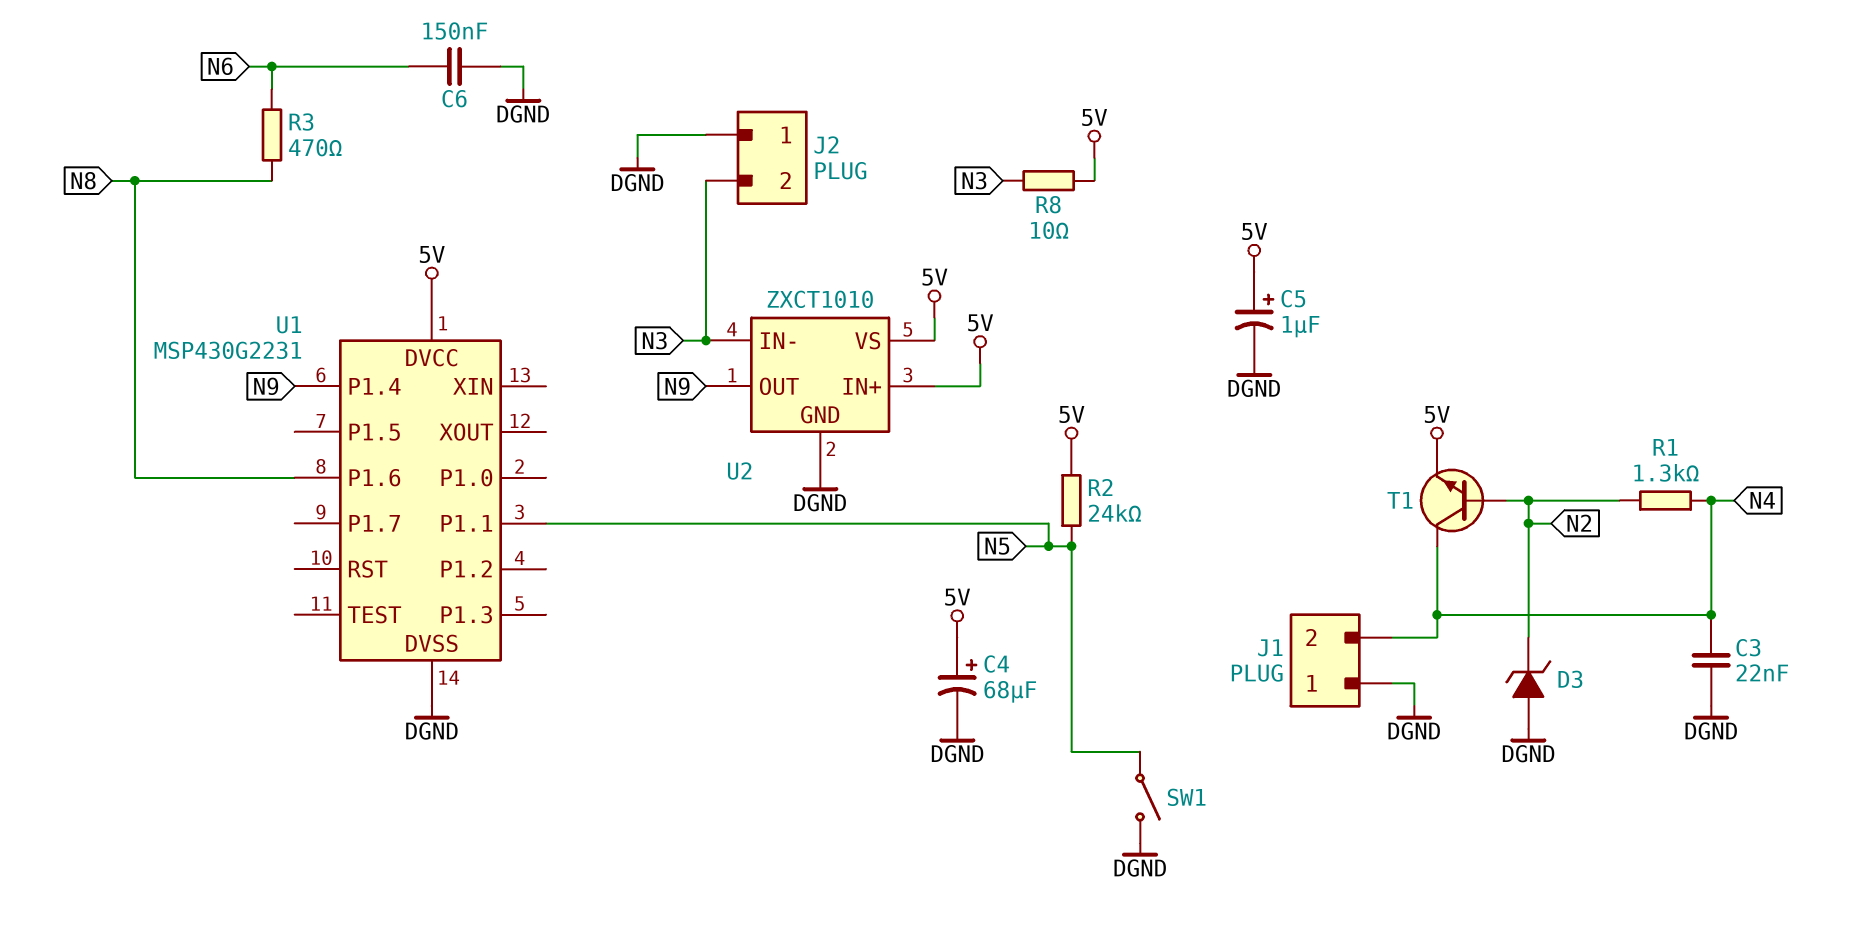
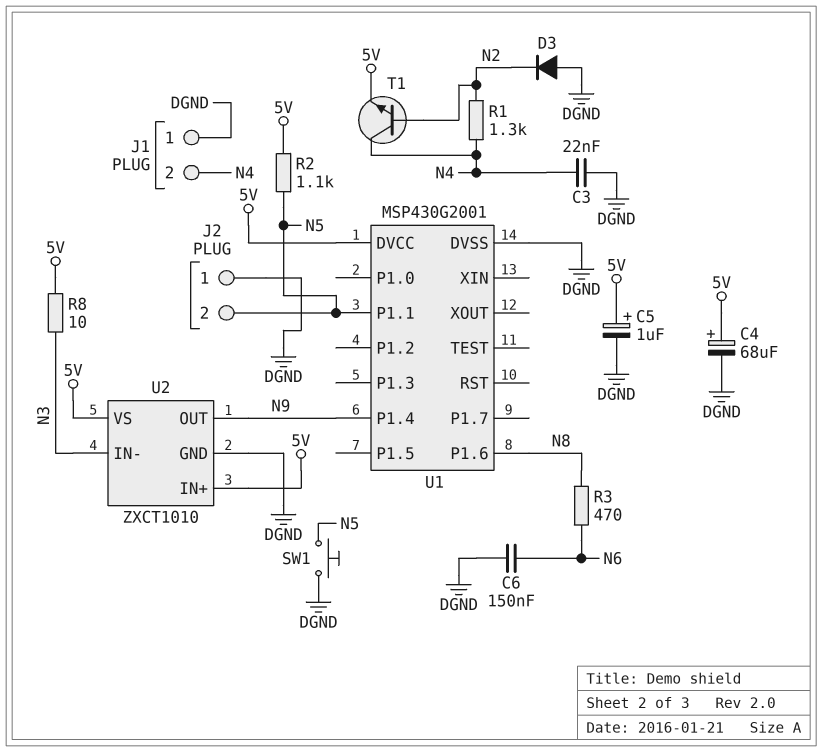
D3: zener (A DGND, K N2) -> diode (A DGND, K N2)
J2 pin 2: N3 -> N5
R2: 24k (5V, N5) -> 1.1k (5V, N5)
SW1: switch (DGND, N5) -> button (DGND, N5)
U1: MSP430G2231 -> MSP430G2001

